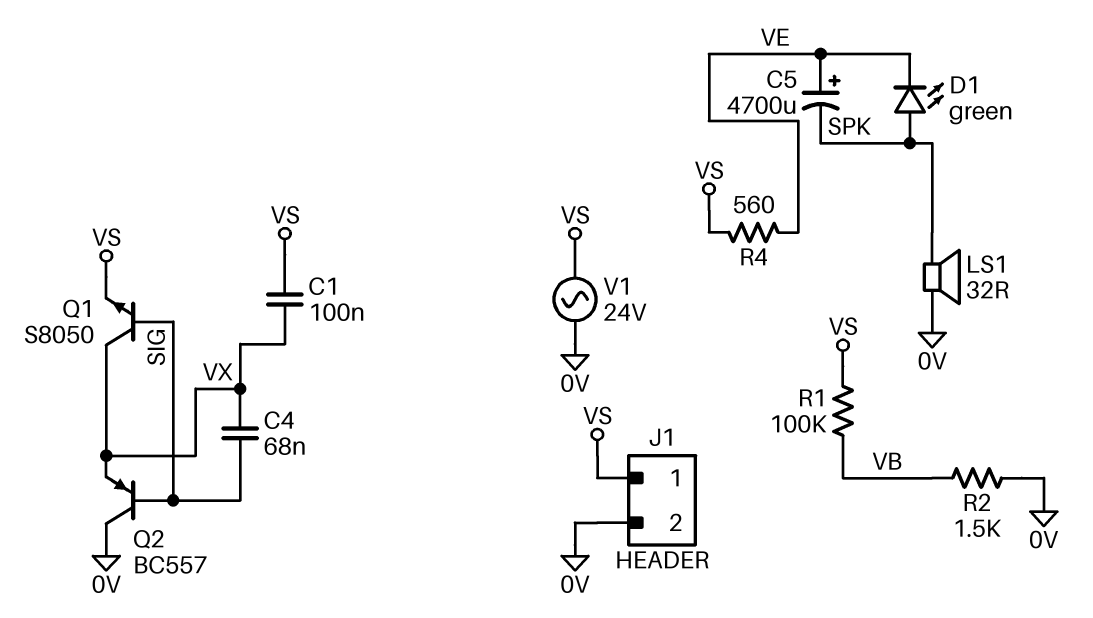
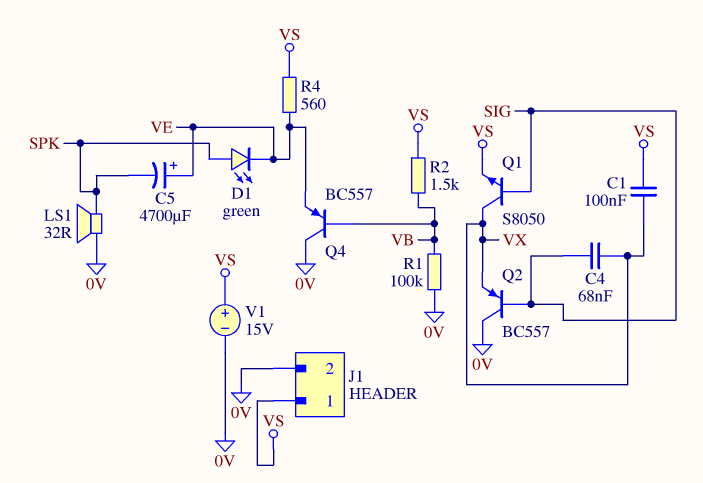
Q4: none -> PNP BC557 (B VB, C 0V, E VE)
R1: 100k (VB, VS) -> 100k (0V, VB)
R2: 1.5k (0V, VB) -> 1.5k (VB, VS)
V1: AC 24V (0V, VS) -> 15V (plus VS, minus 0V)

